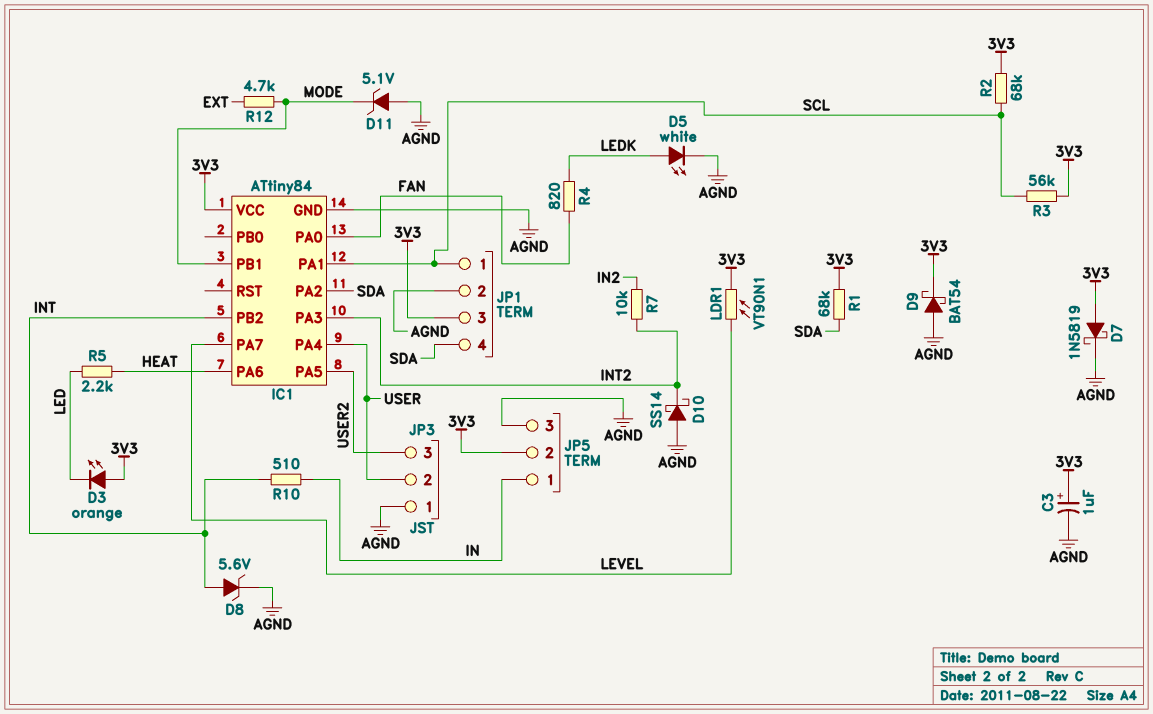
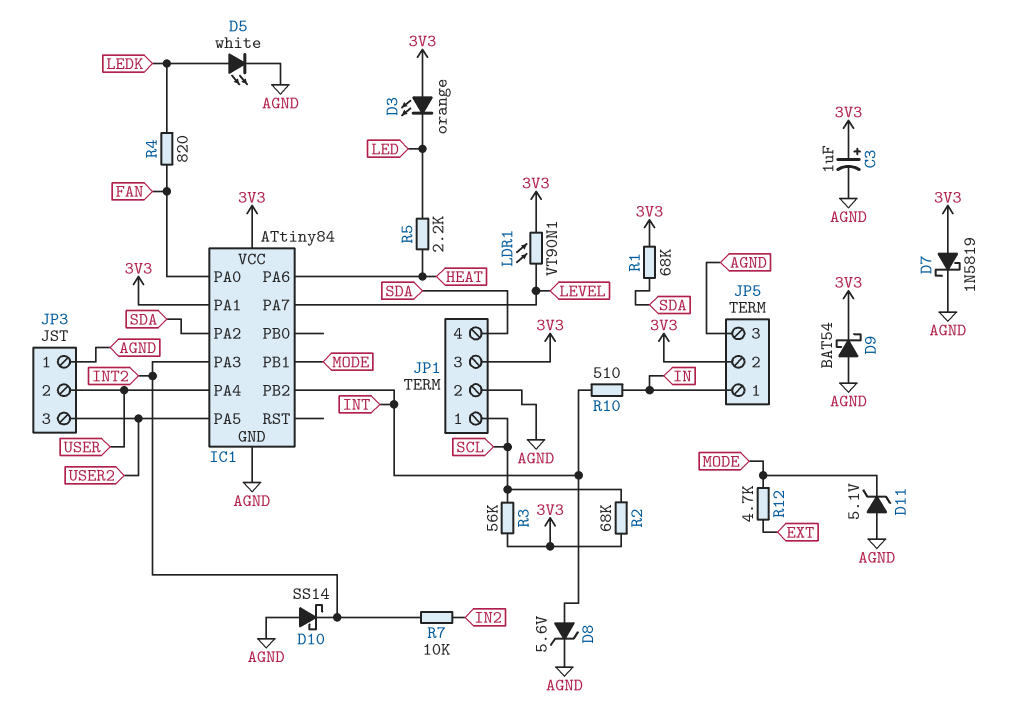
IC1 pin PA1: SCL -> 3V3

